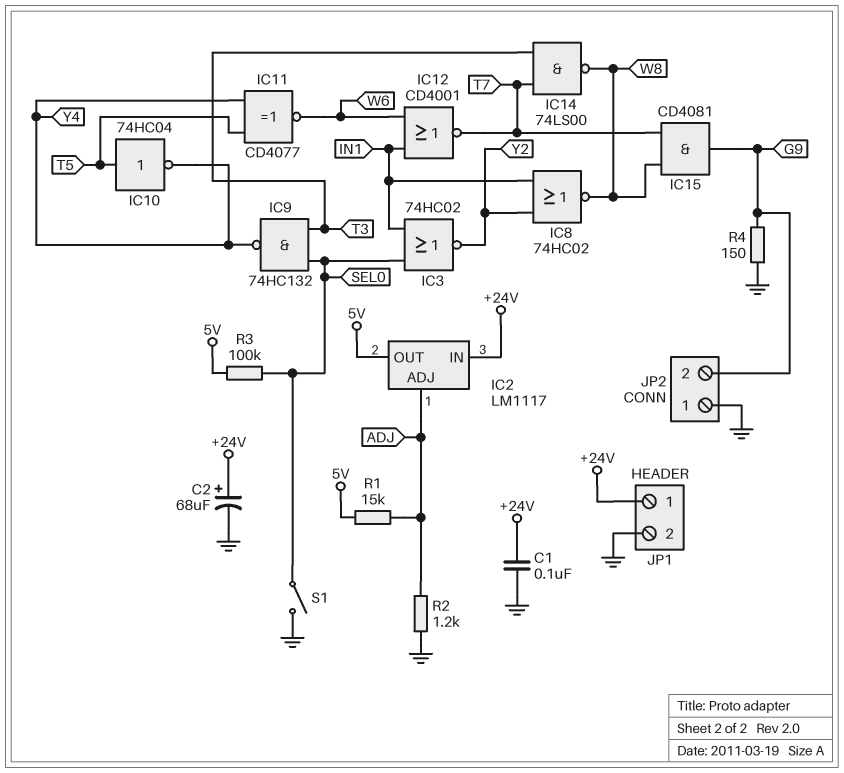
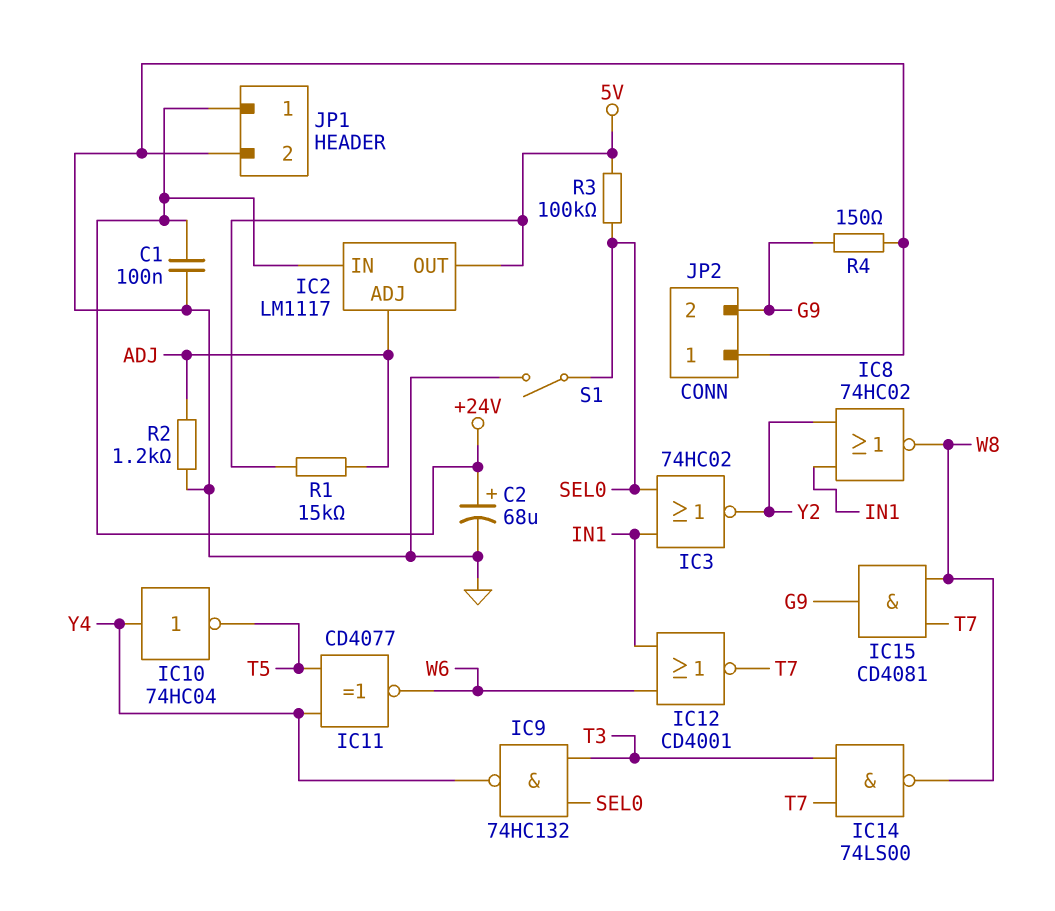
IC10: NOT 74HC04 (in T5, out Y4) -> NOT 74HC04 (in Y4, out T5)

